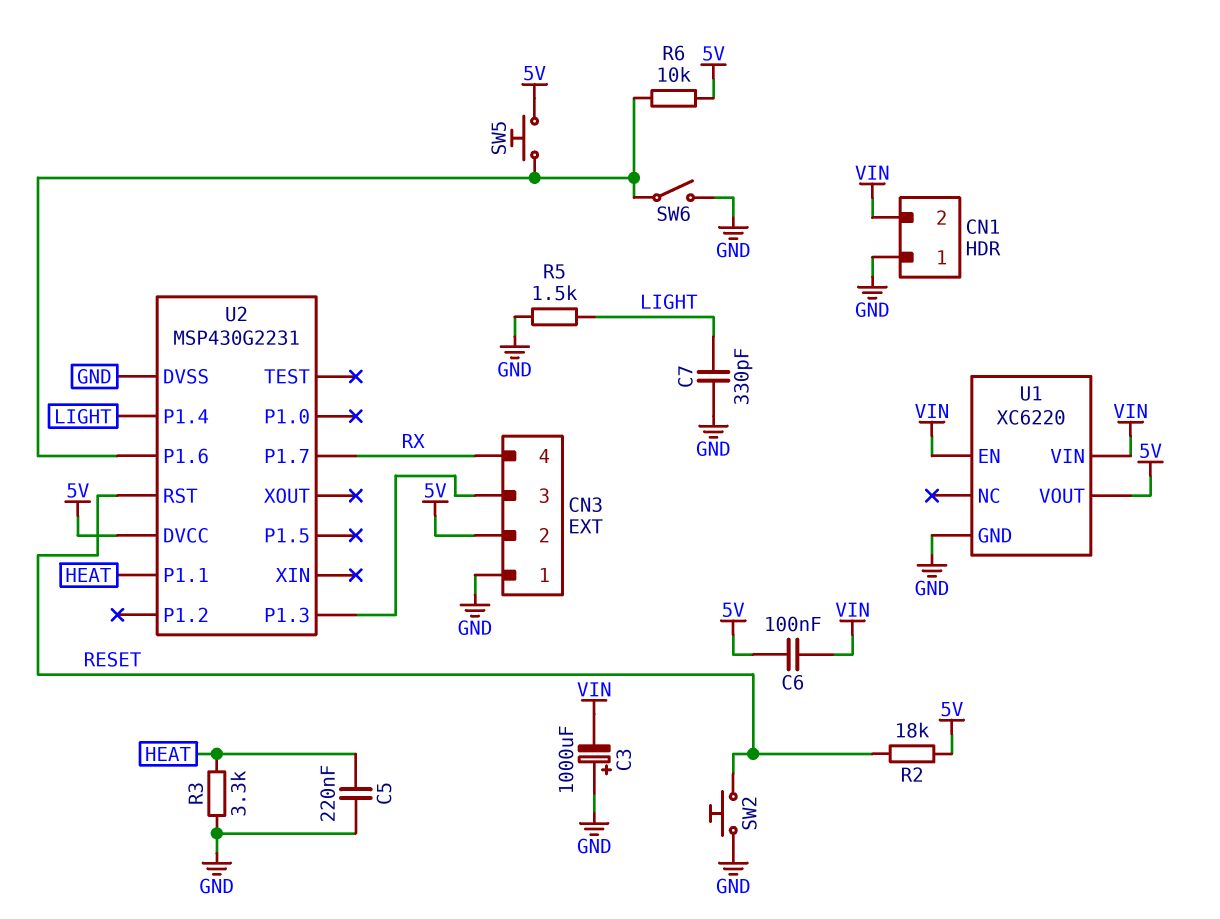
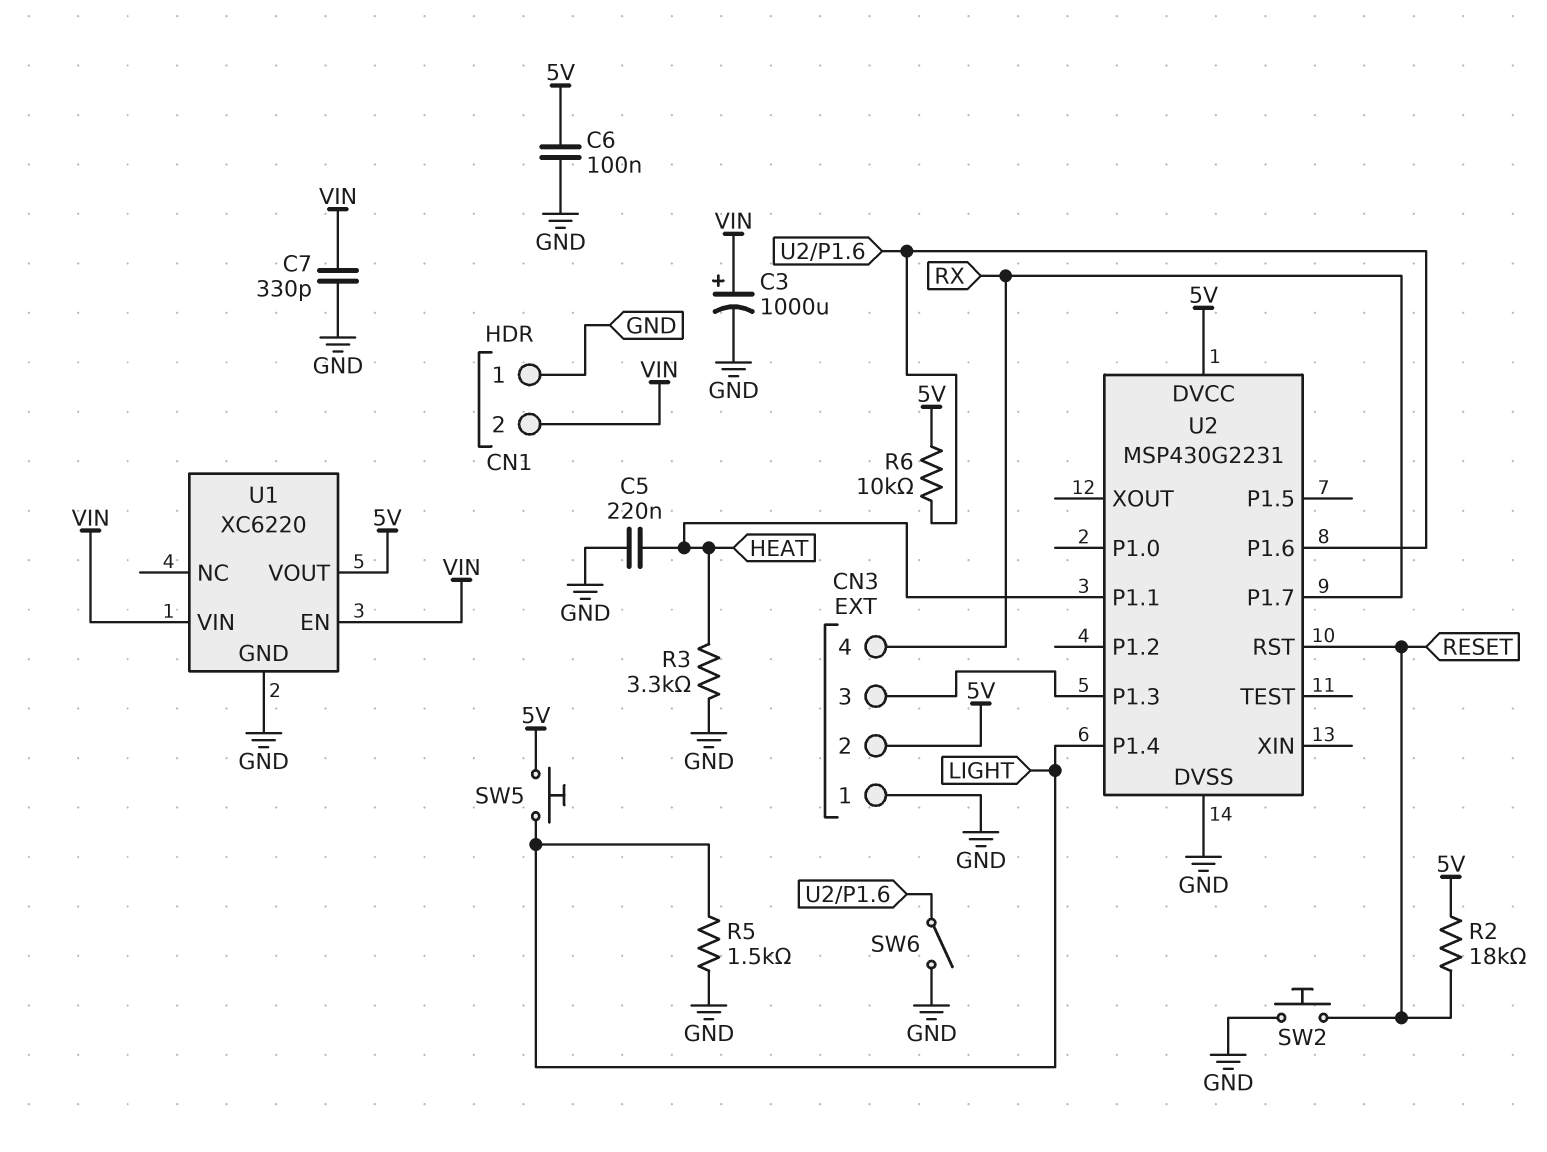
C3: 1000uF (plus GND, minus VIN) -> 1000uF (plus VIN, minus GND)
C6: 100nF (5V, VIN) -> 100nF (5V, GND)
C7: 330pF (GND, LIGHT) -> 330pF (GND, VIN)
SW5: button (5V, U2/P1.6) -> button (5V, LIGHT)

